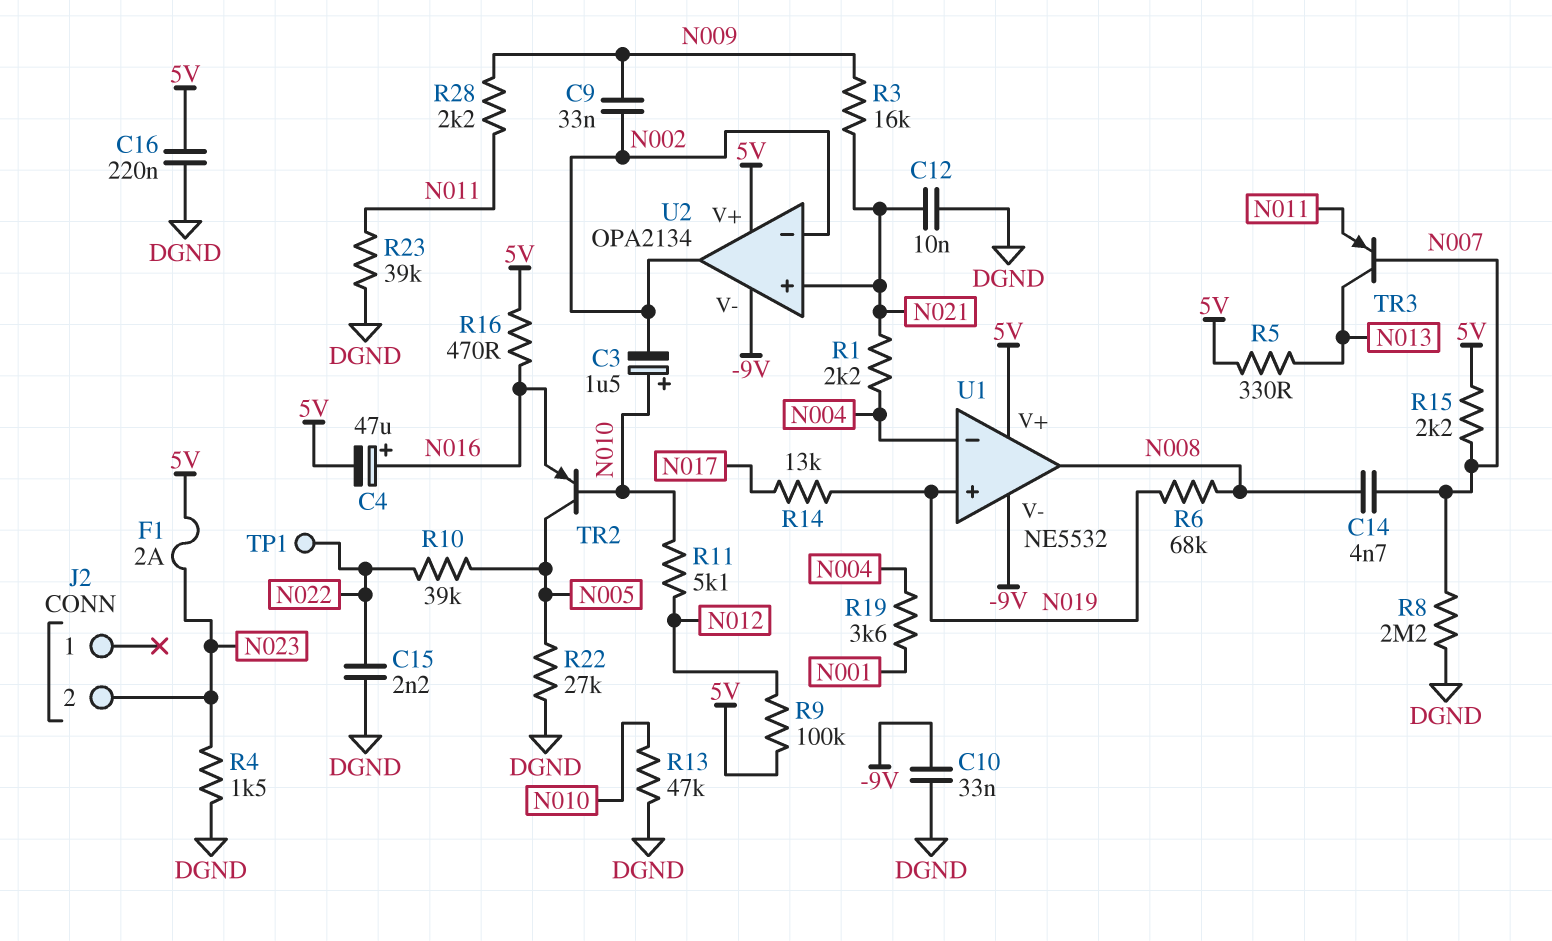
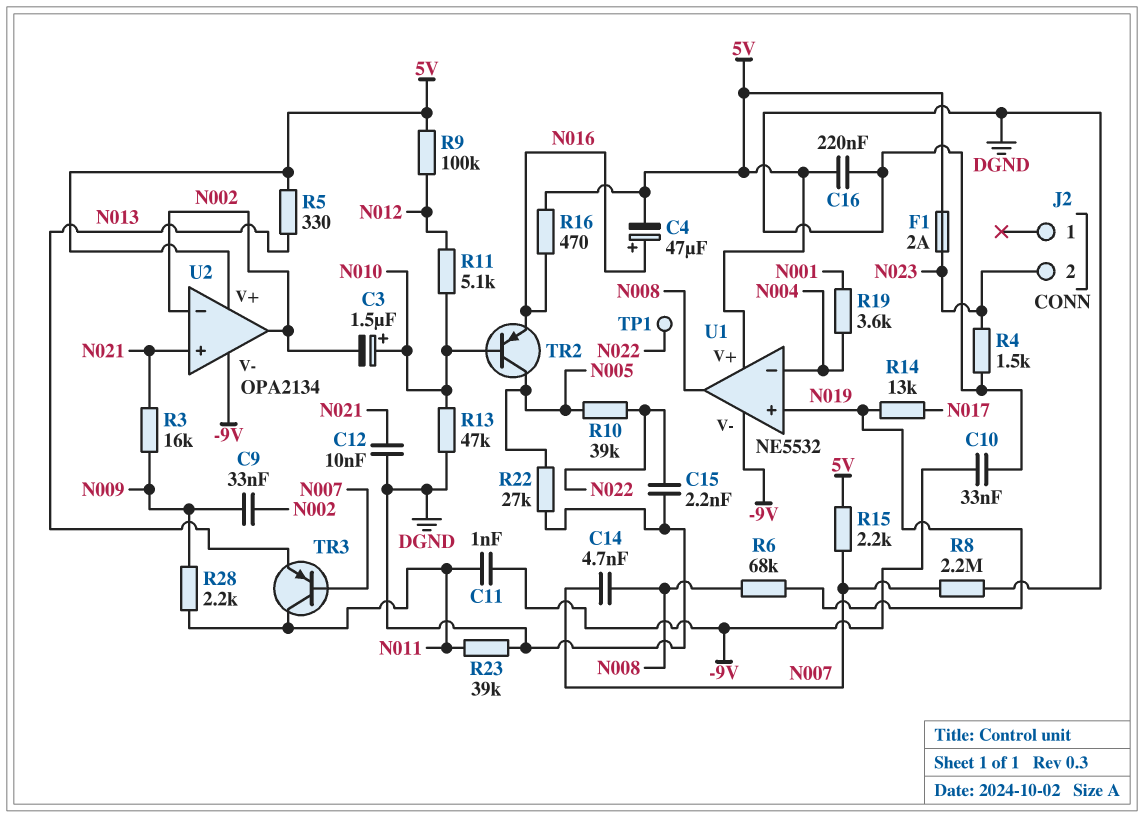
C11: none -> 1nF (-9V, N011)
R1: 2.2k (N004, N021) -> none
TR3: PNP (B N007, C N013, E N011) -> PNP (B N007, C N011, E N013)

